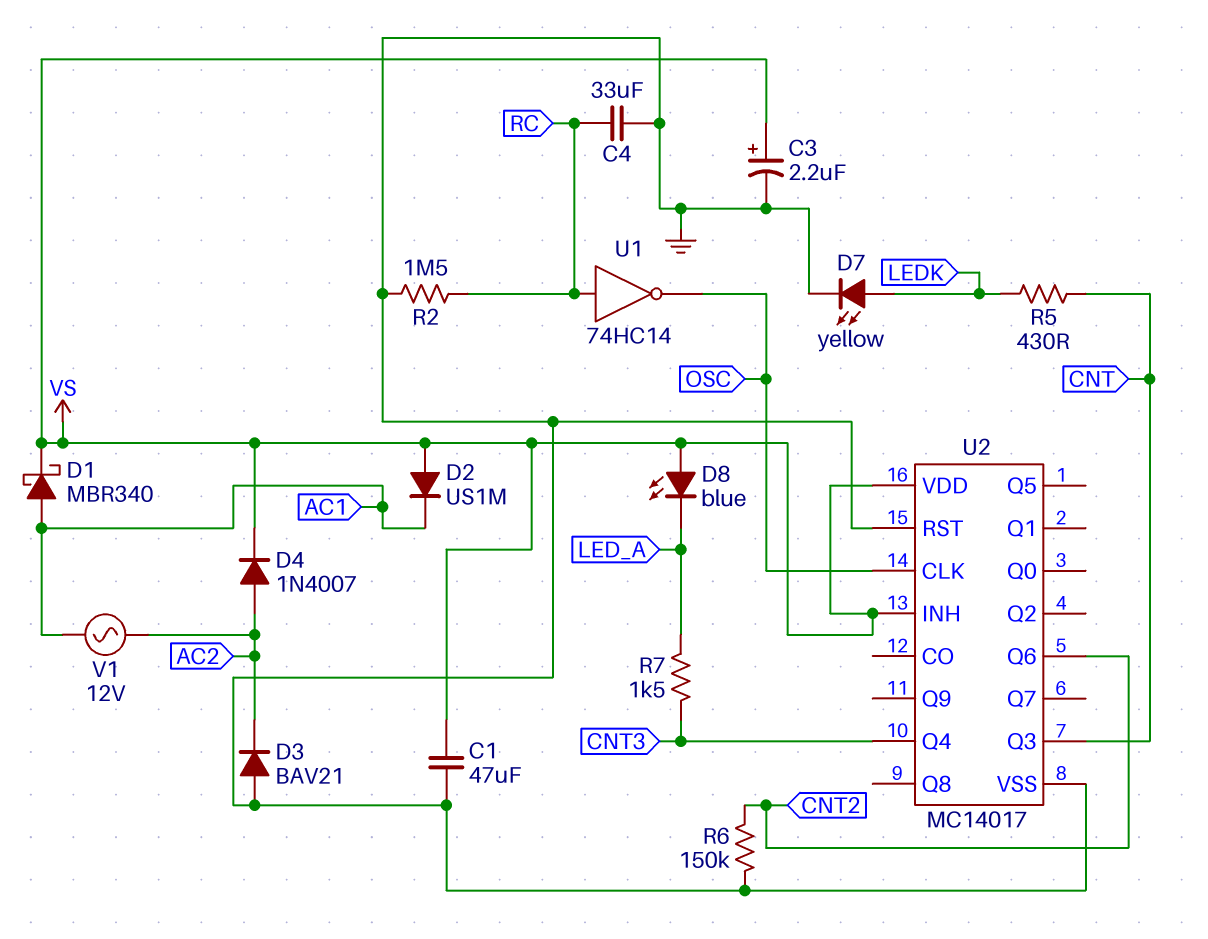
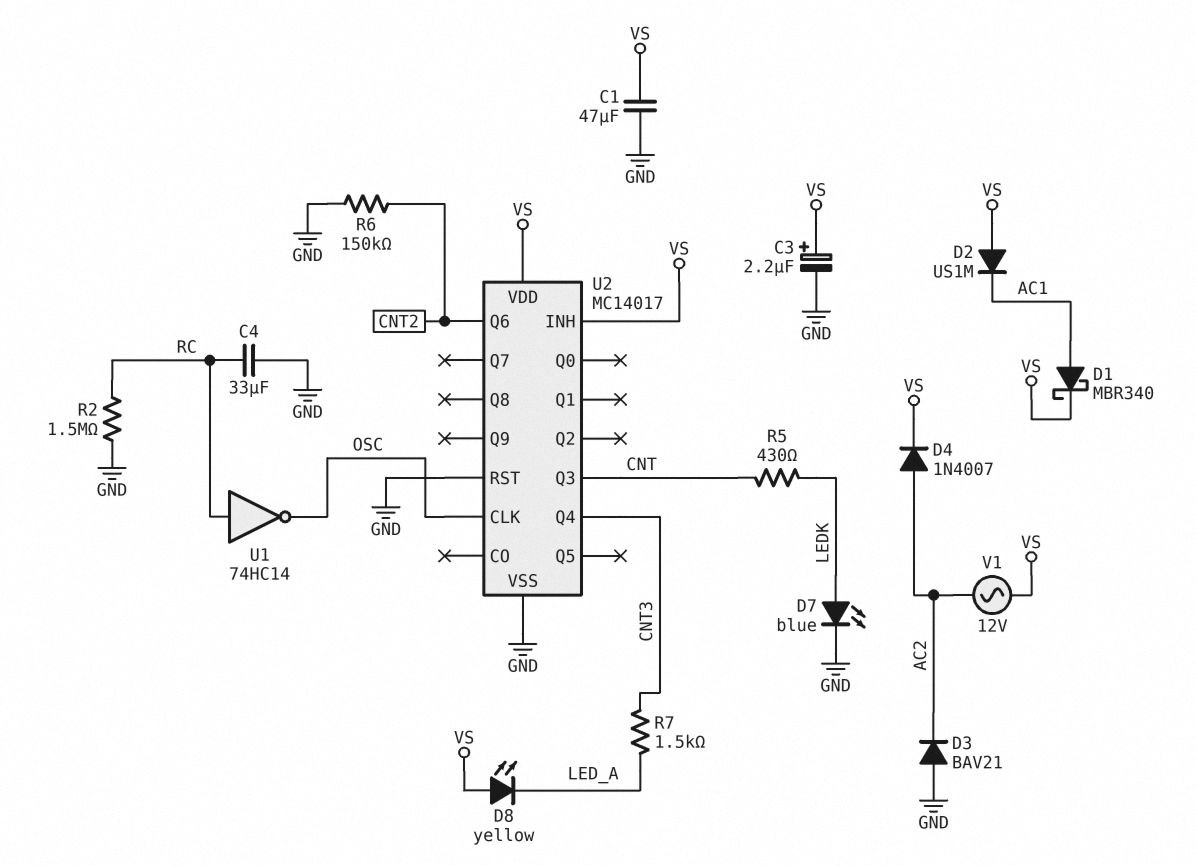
D7: LED yellow (A LEDK, K GND) -> LED blue (A LEDK, K GND)
D8: LED blue (A VS, K LED_A) -> LED yellow (A VS, K LED_A)
V1: AC 12V (AC1, AC2) -> AC 12V (AC2, VS)

